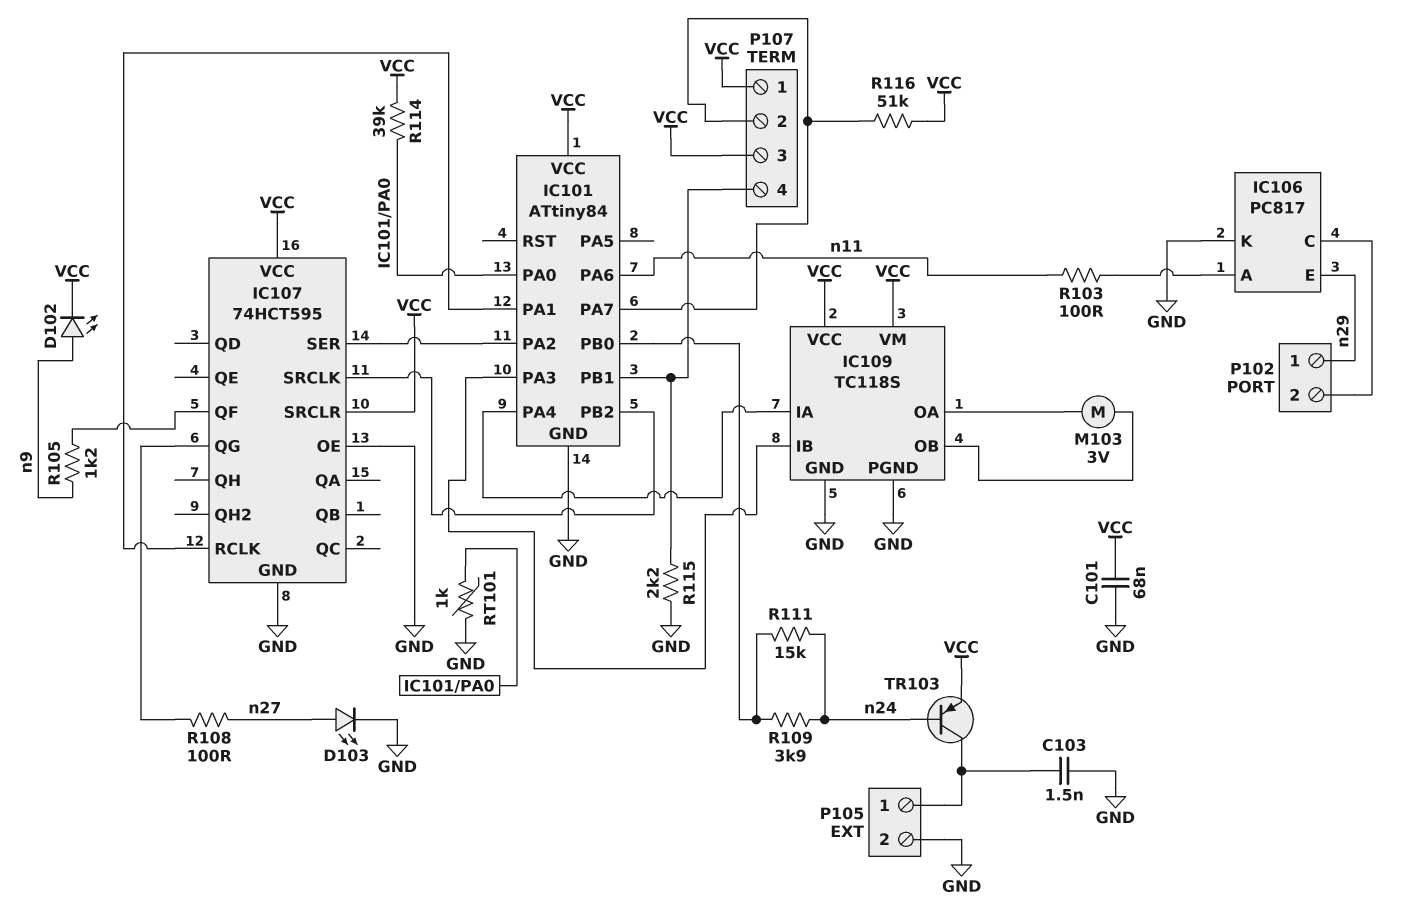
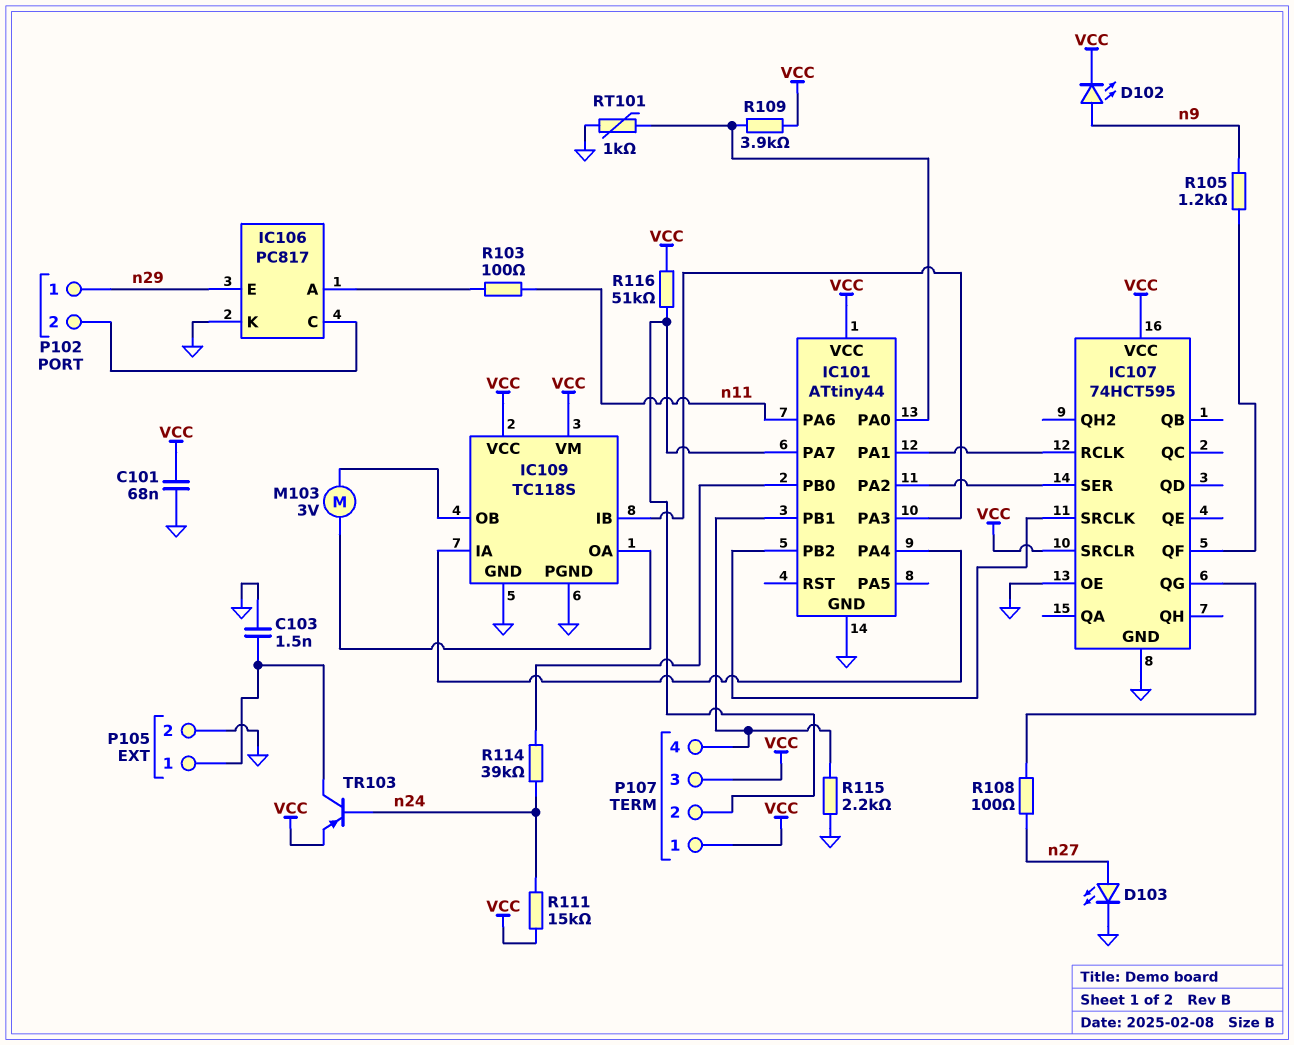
IC101: ATtiny84 -> ATtiny44
R109: 3.9k (IC101/PB0, n24) -> 3.9k (IC101/PA0, VCC)
R111: 15k (IC101/PB0, n24) -> 15k (VCC, n24)
R114: 39k (IC101/PA0, VCC) -> 39k (IC101/PB0, n24)

